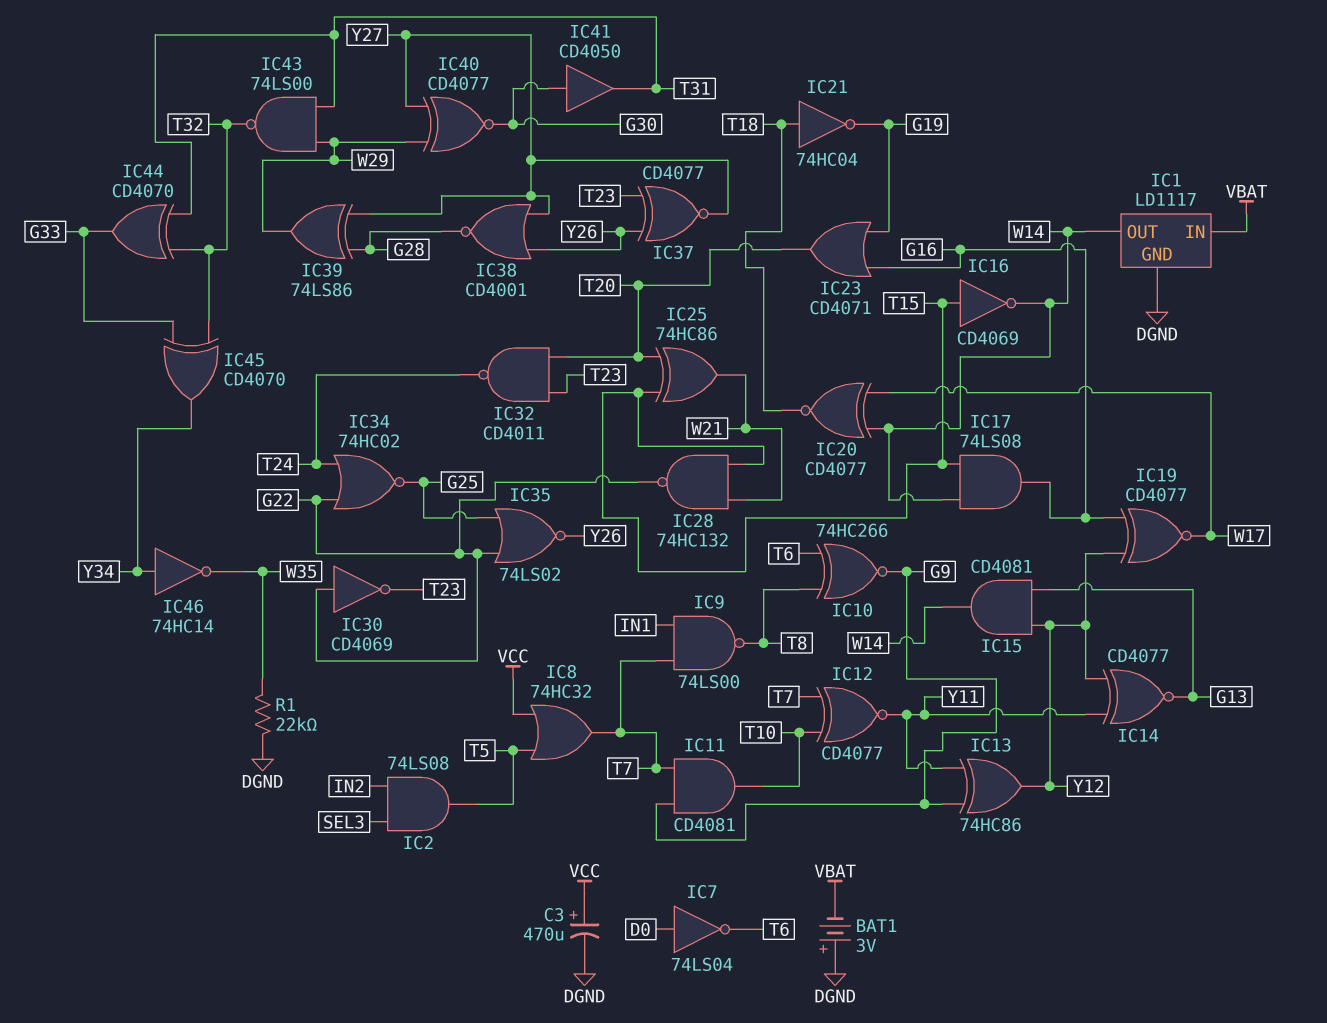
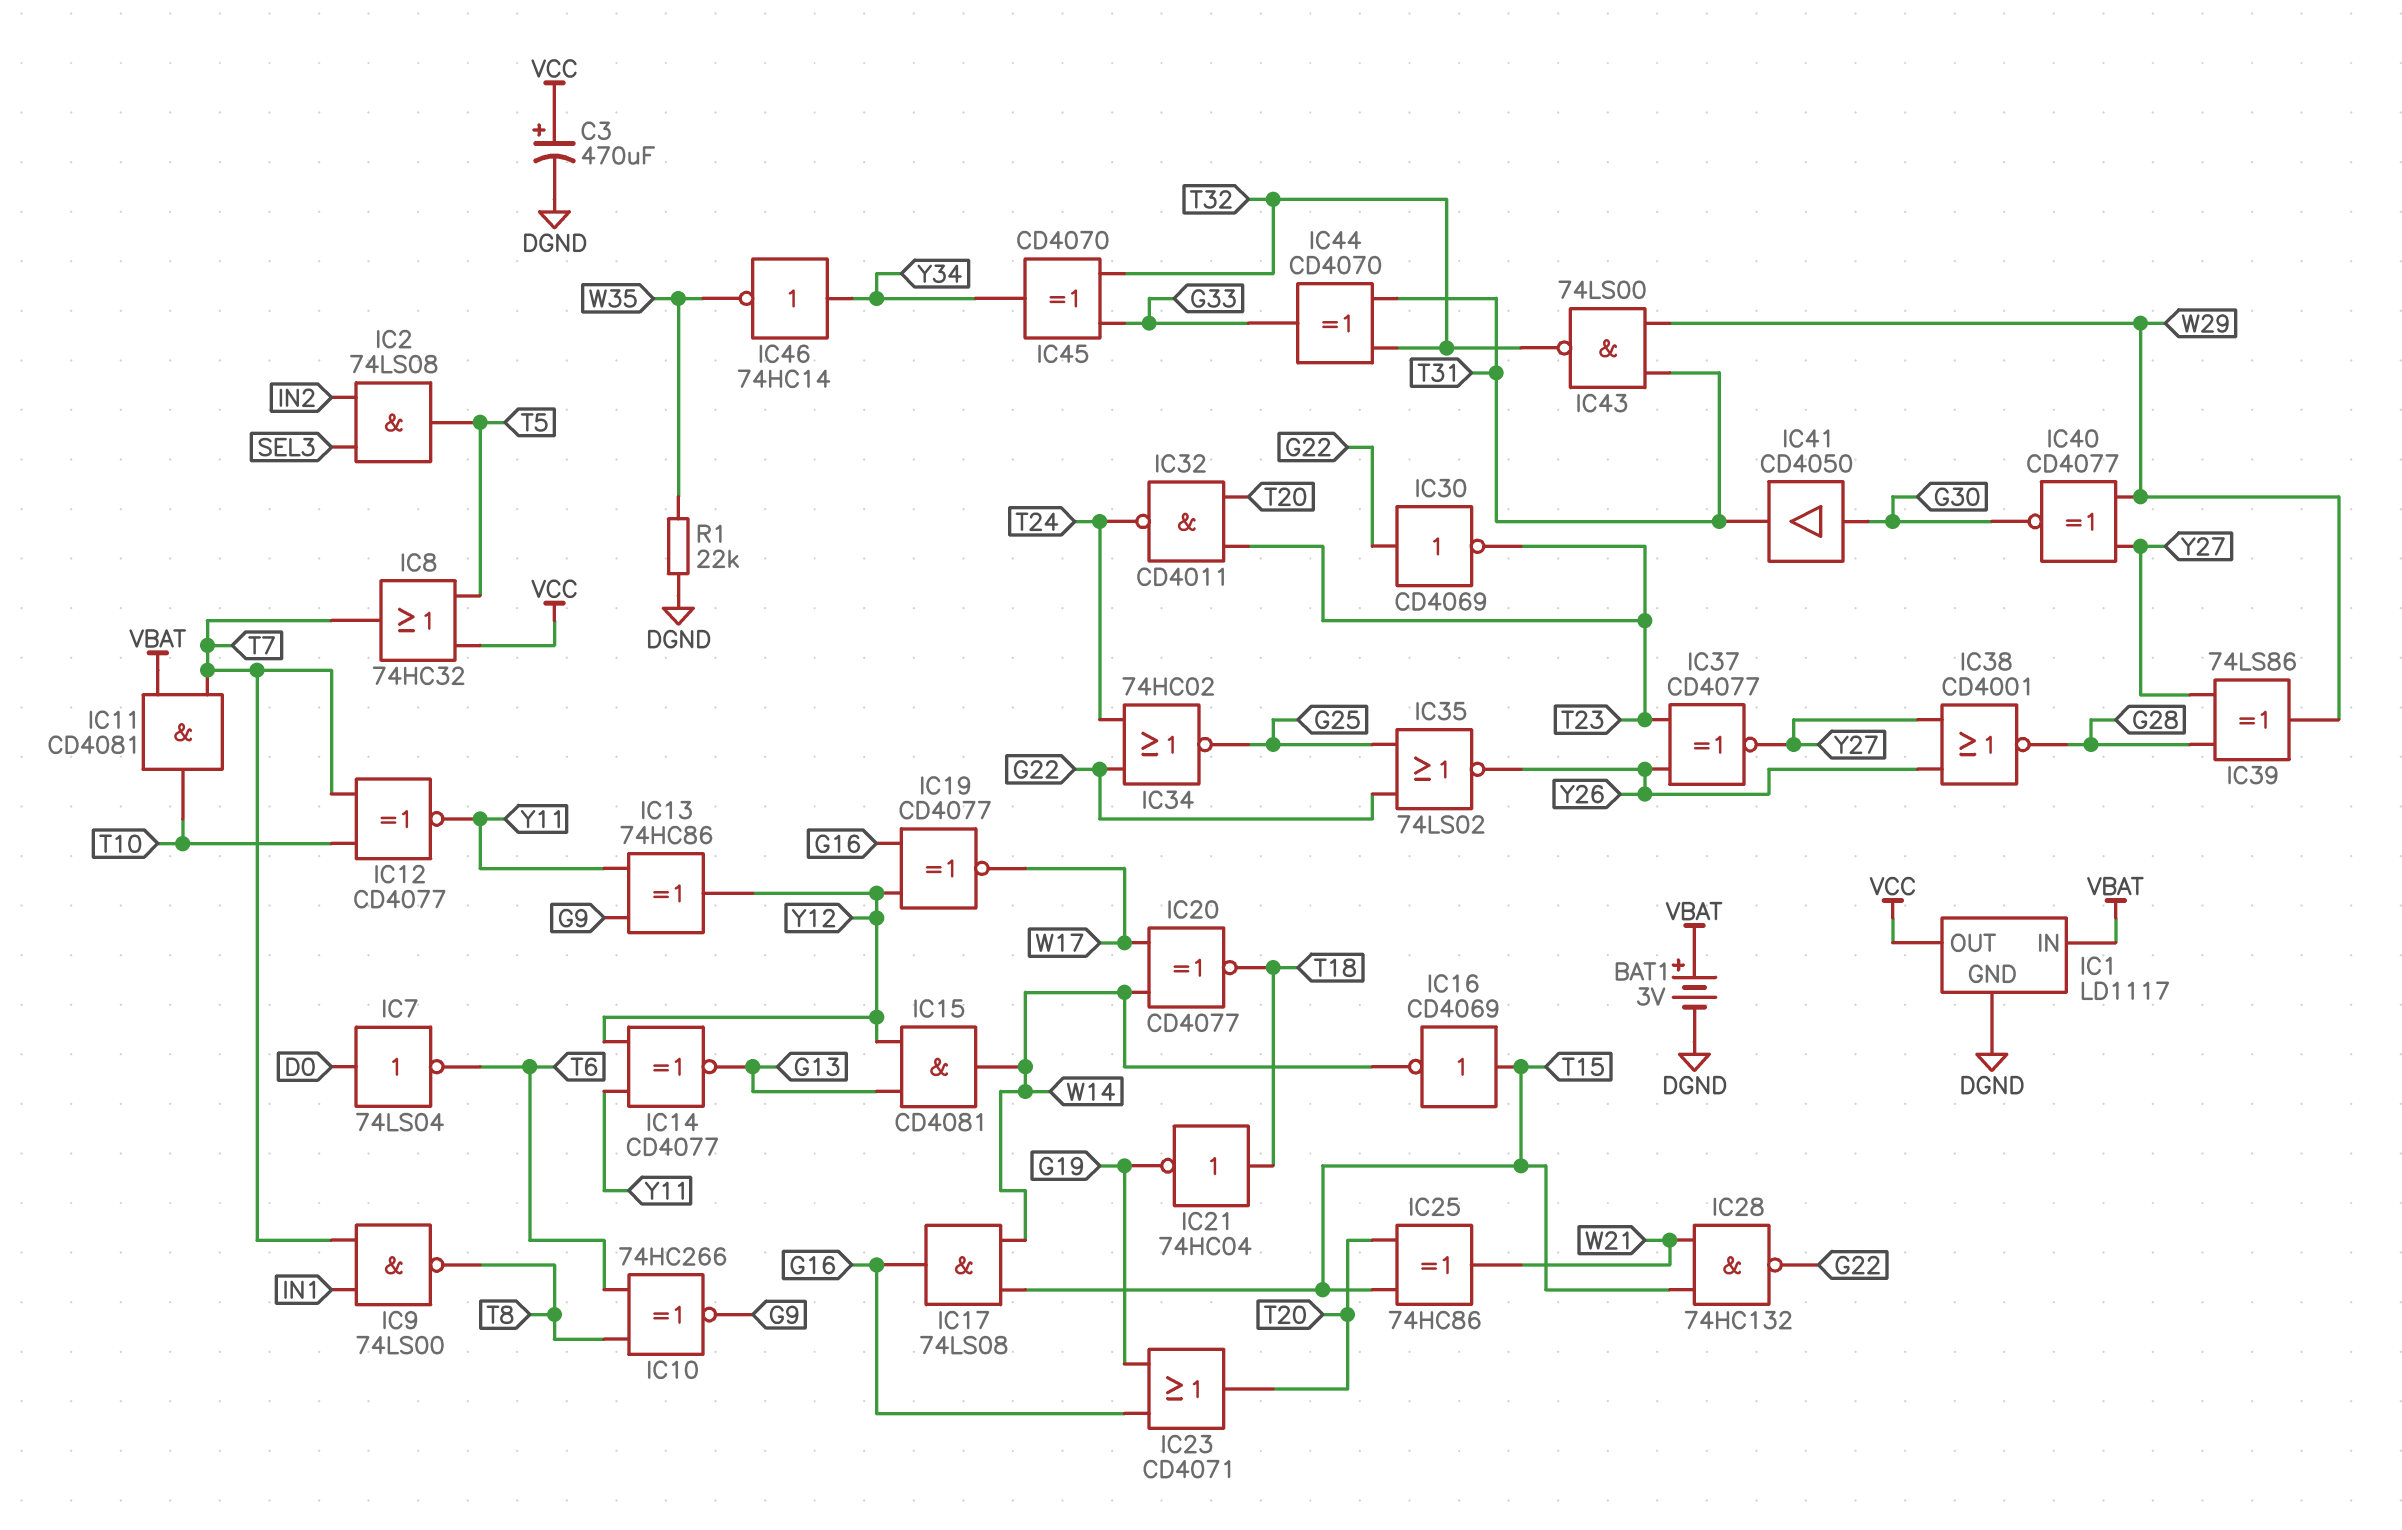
BAT1: 3V (plus DGND, minus VBAT) -> 3V (plus VBAT, minus DGND)
IC1 pin OUT: W14 -> VCC
IC11: AND CD4081 (in G9, in T7, out T10) -> AND CD4081 (in T7, in VBAT, out T10)

